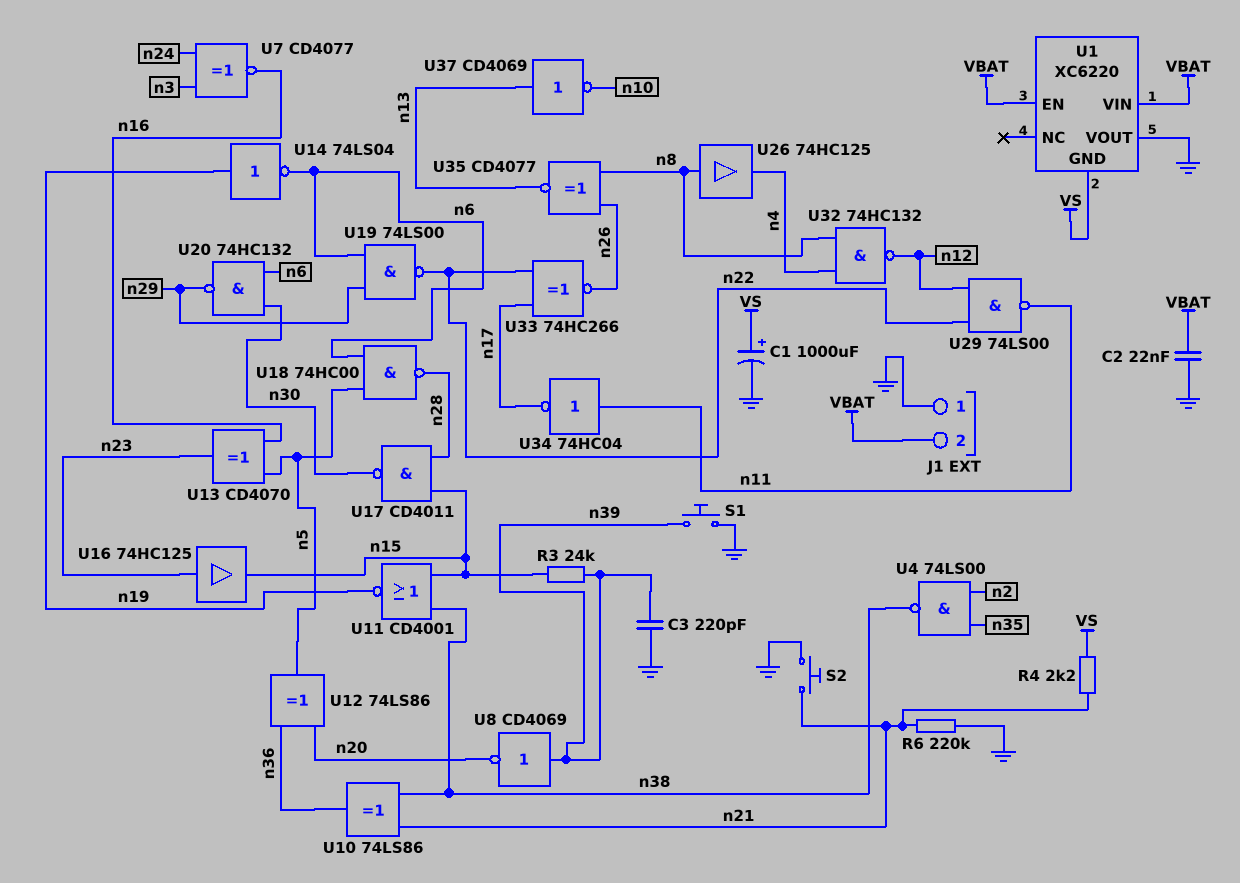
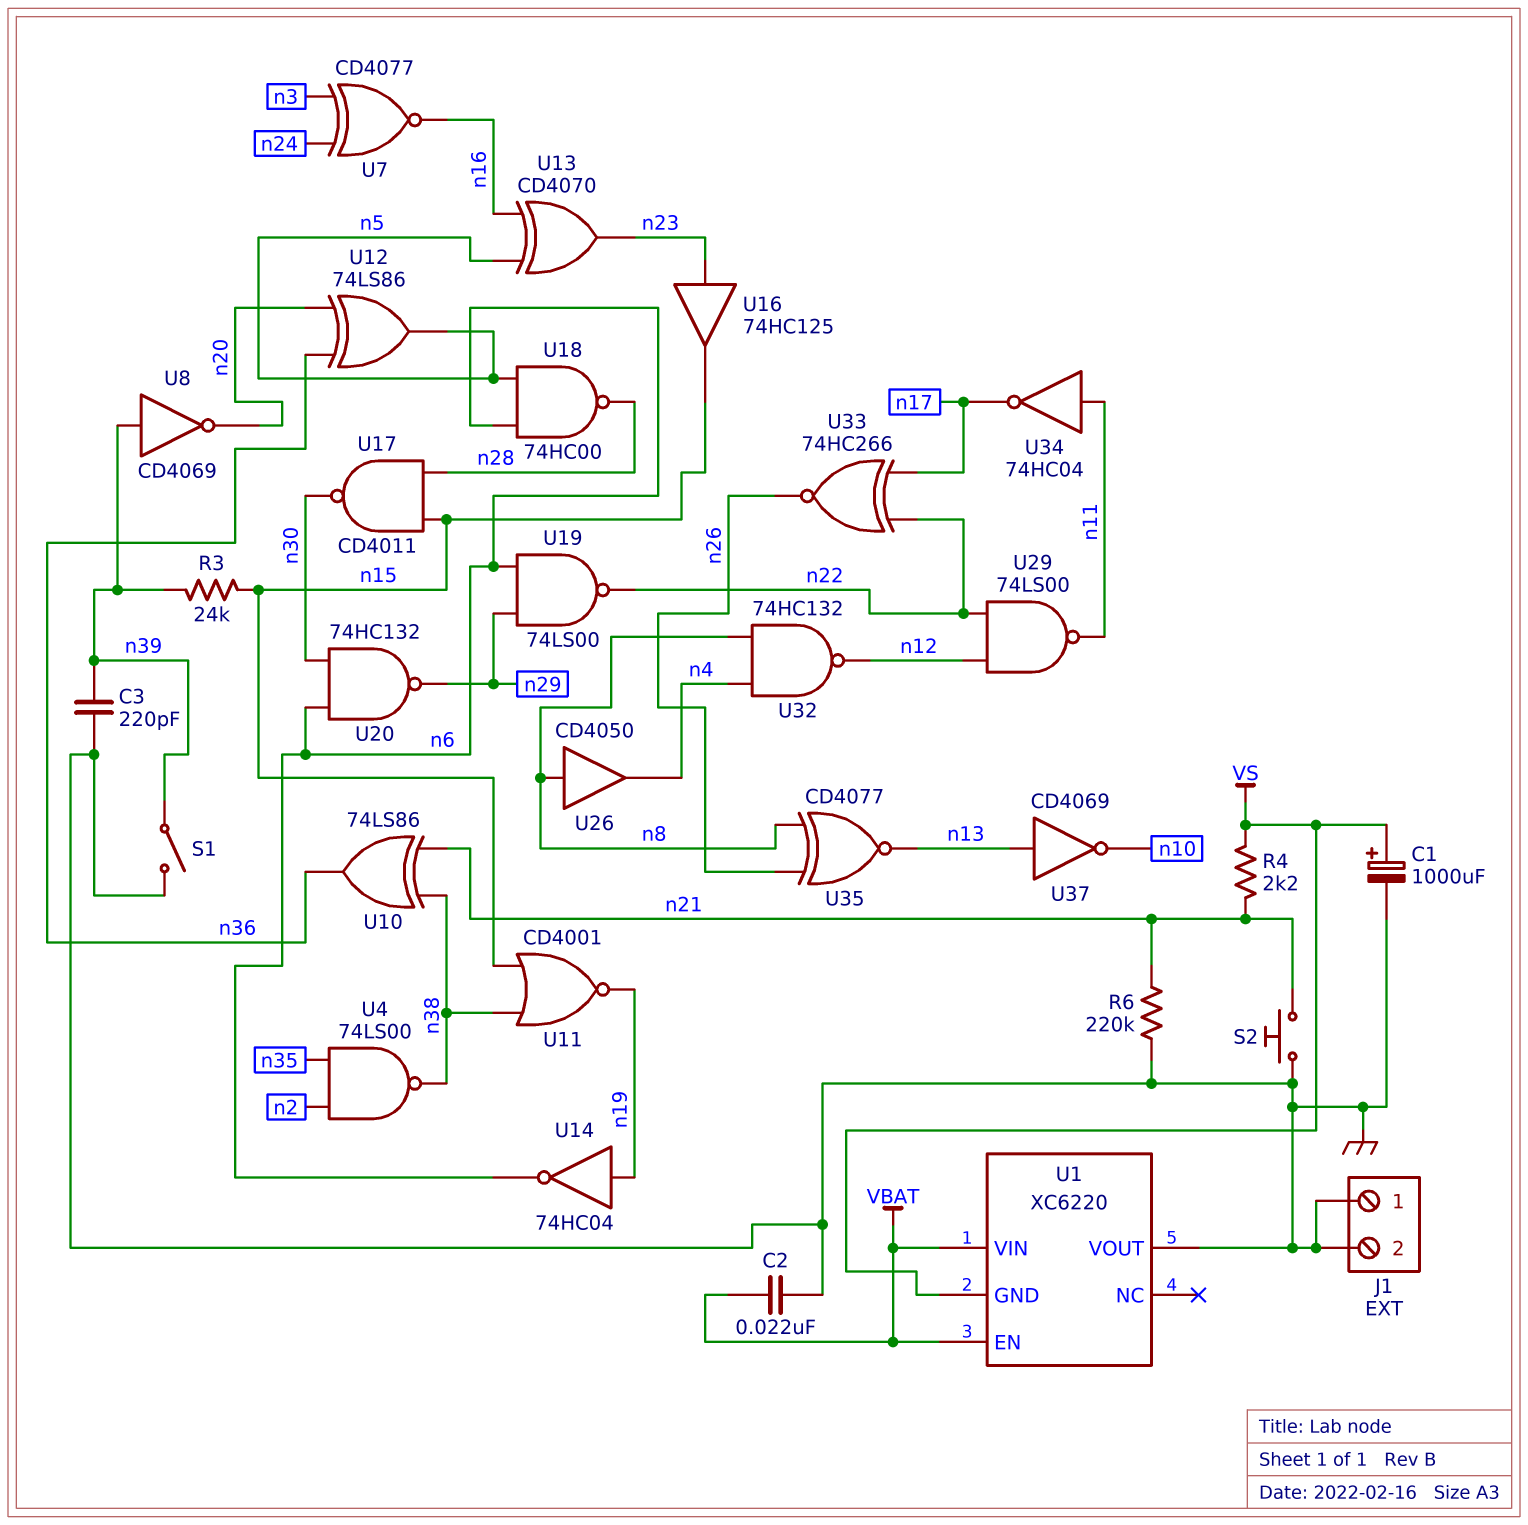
J1 pin 2: VBAT -> GND
S1: button (GND, n39) -> switch (GND, n39)
U14: NOT 74LS04 (in n19, out n6) -> NOT 74HC04 (in n19, out n6)
U26: buffer 74HC125 (in n8, out n4) -> buffer CD4050 (in n8, out n4)

